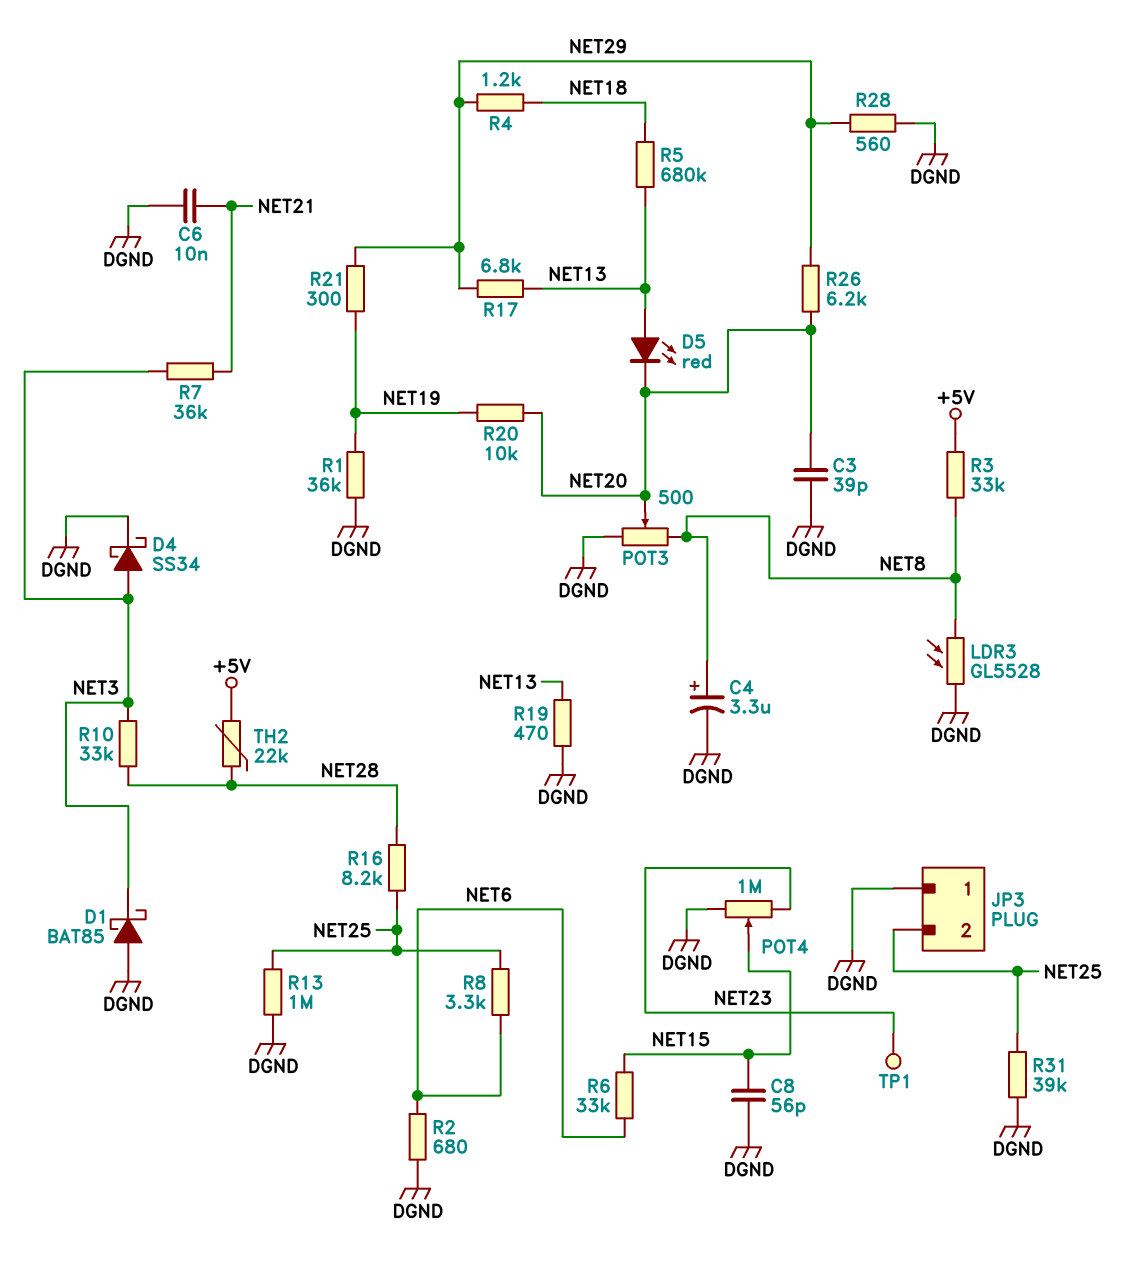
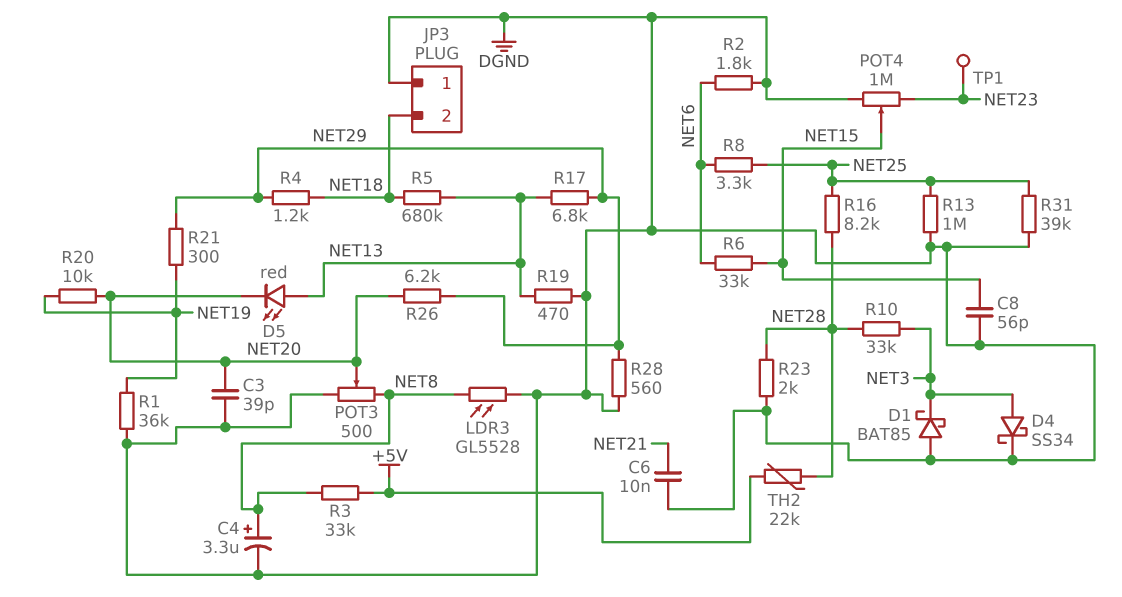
JP3 pin 2: NET25 -> NET18
R2: 680 (DGND, NET6) -> 1.8k (DGND, NET6)
R7: 36k (NET3, NET21) -> none
R23: none -> 2k (DGND, NET28)

